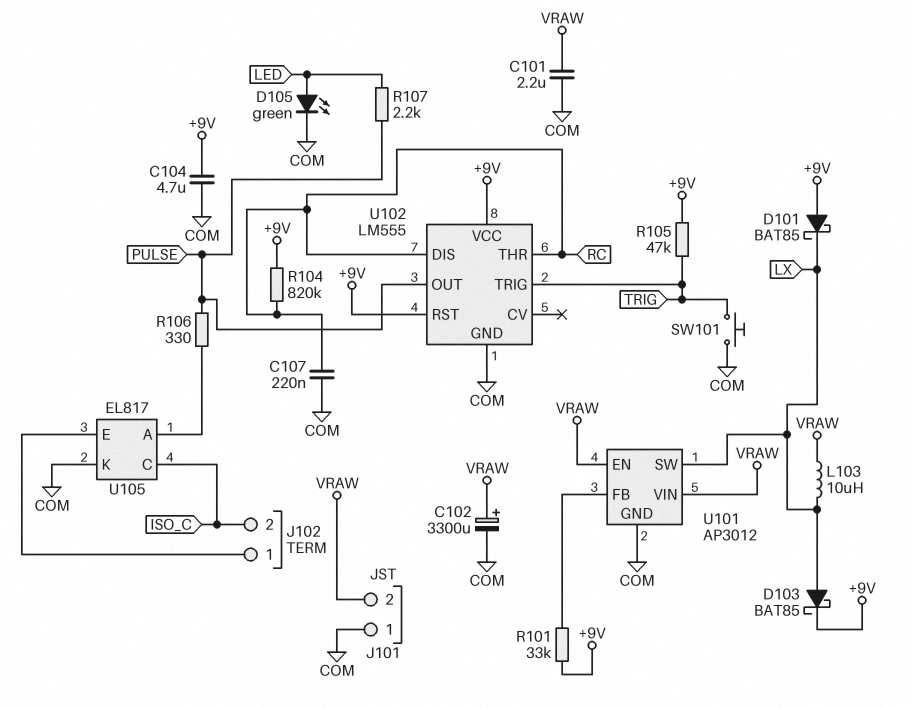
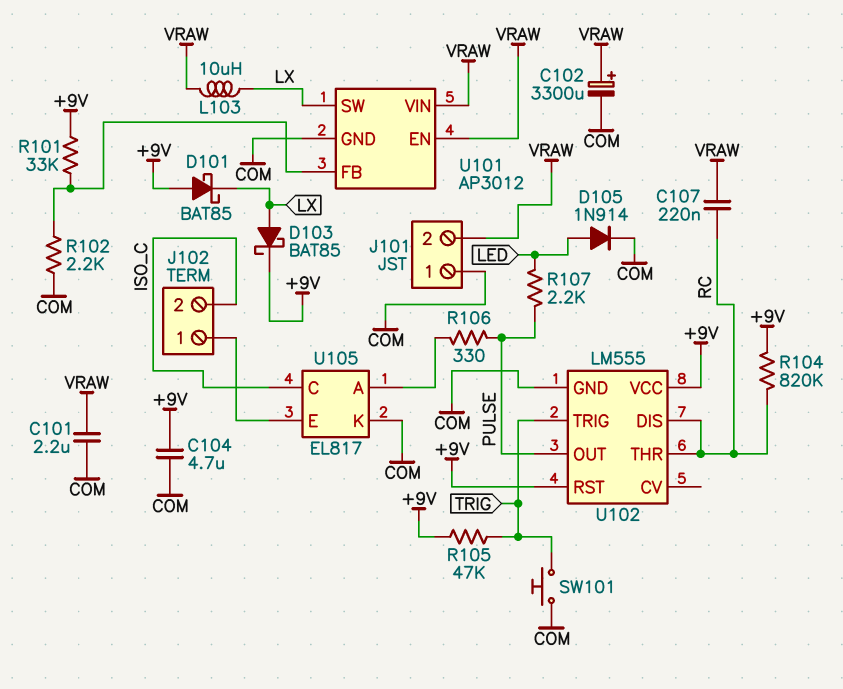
C107: 220nF (COM, RC) -> 220nF (RC, VRAW)
D105: LED green (A LED, K COM) -> diode 1N914 (A LED, K COM)
R102: none -> 2.2k (COM, U101/FB)

